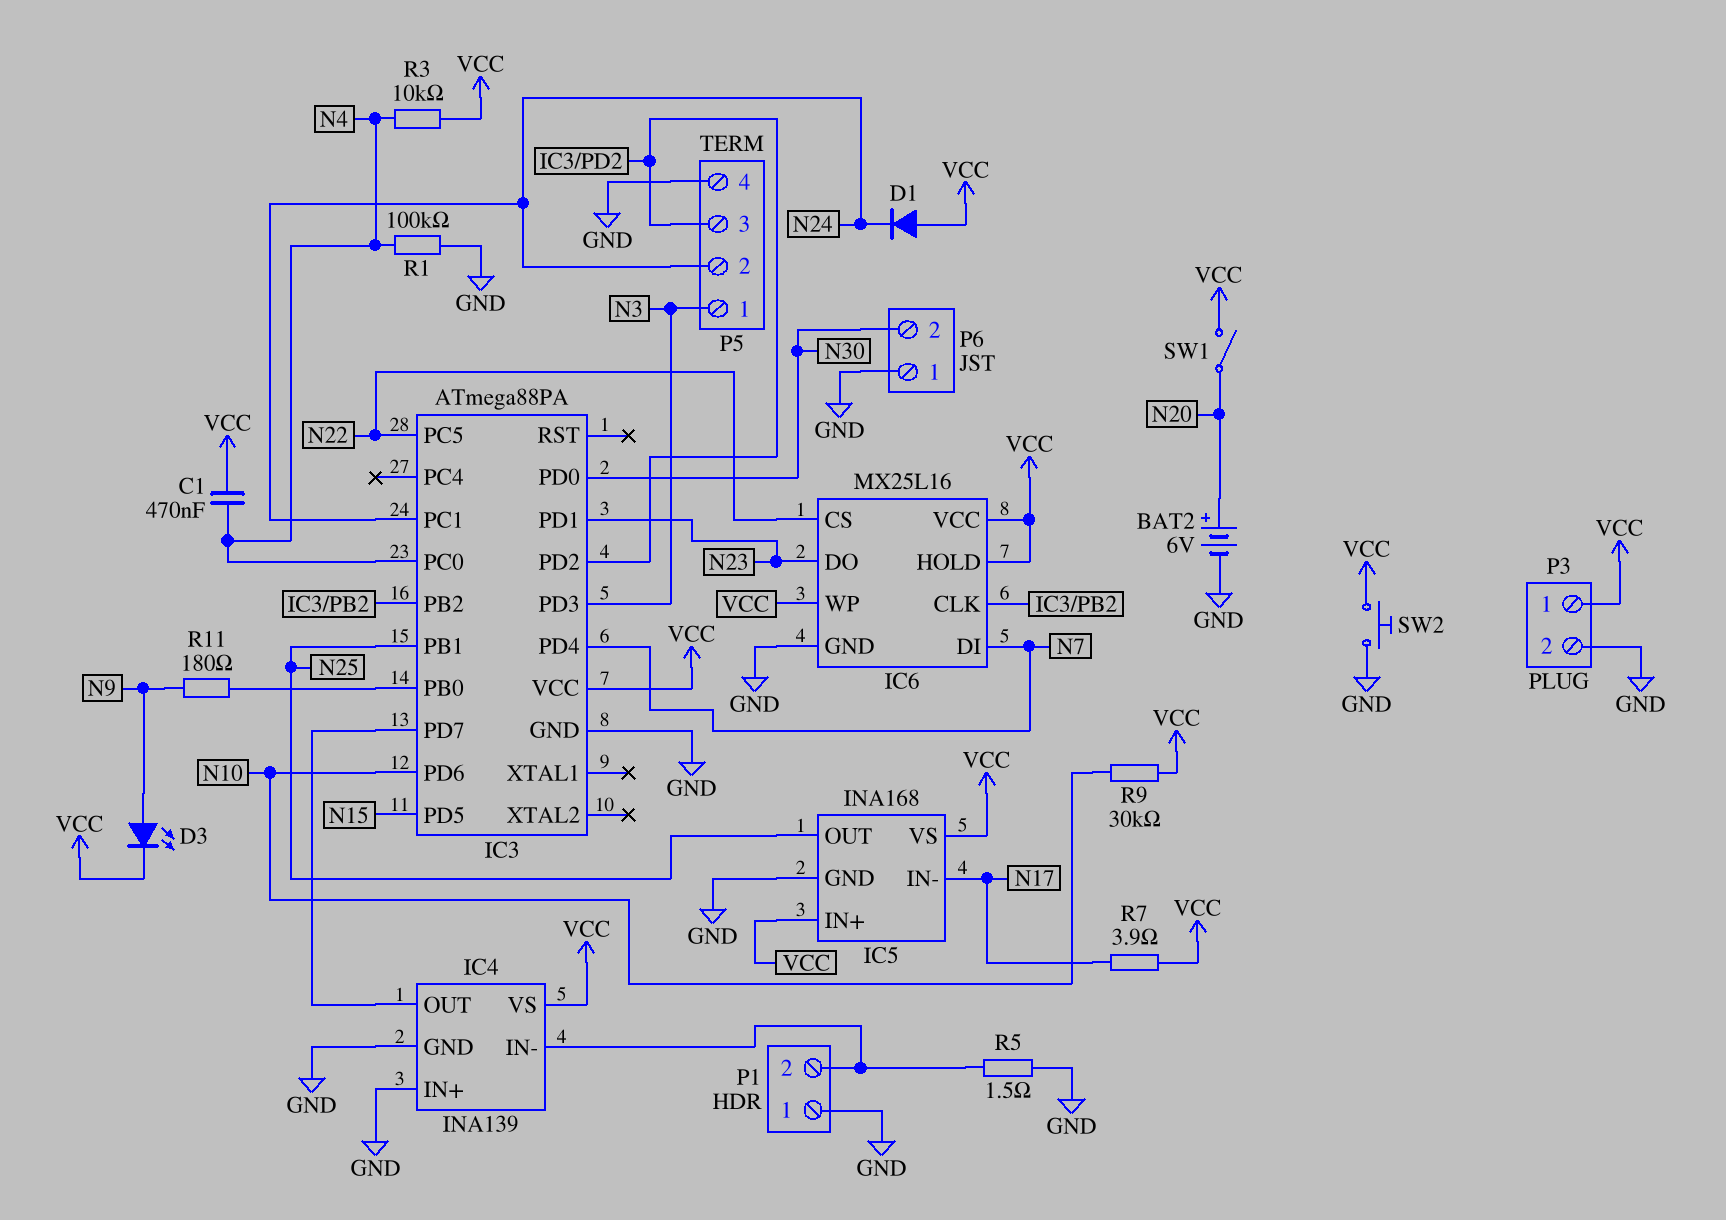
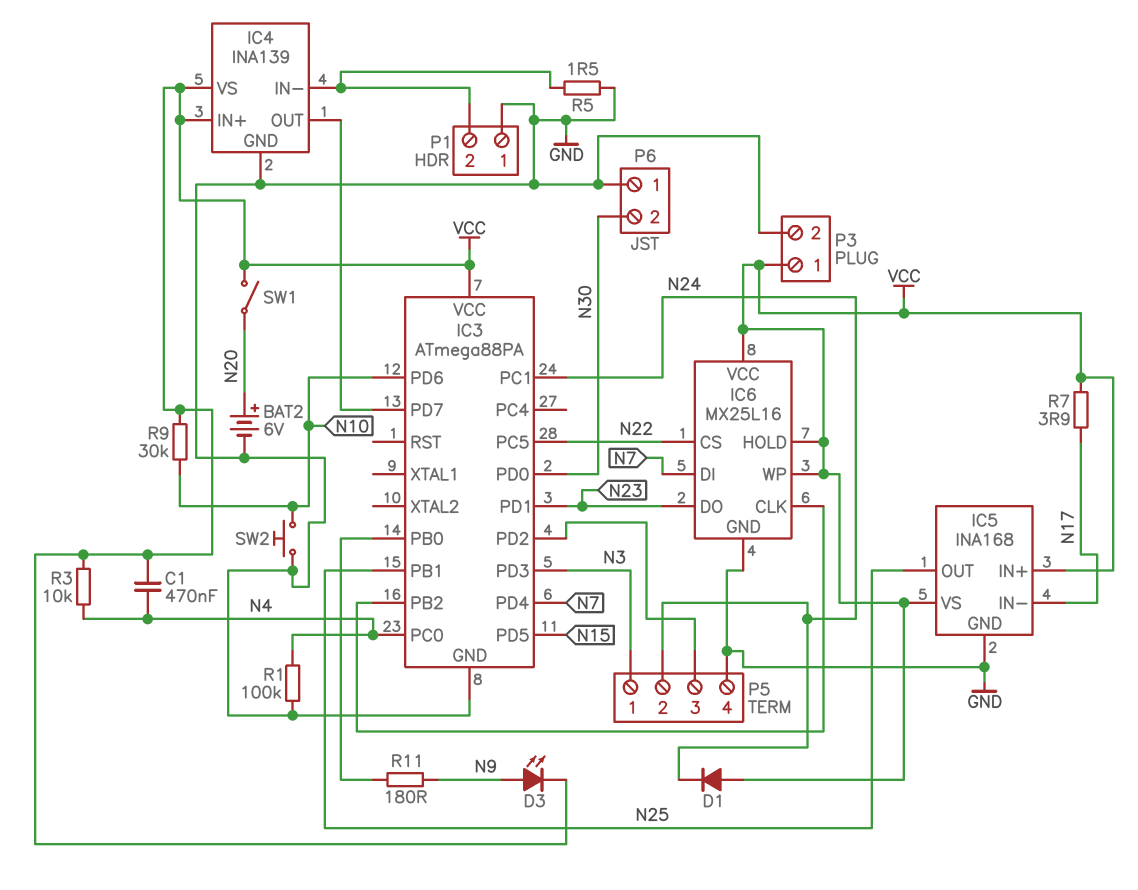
IC4 pin IN+: GND -> VCC
SW2: button (GND, VCC) -> button (GND, N10)

